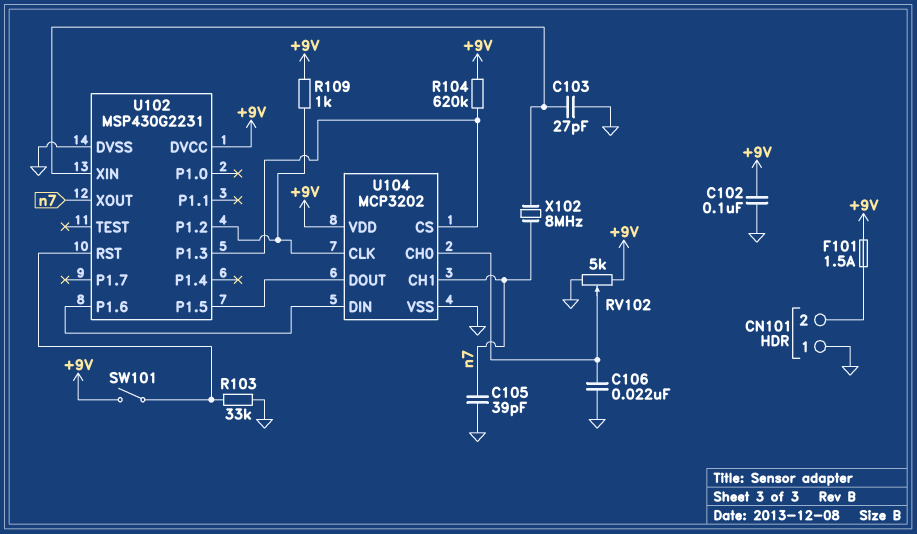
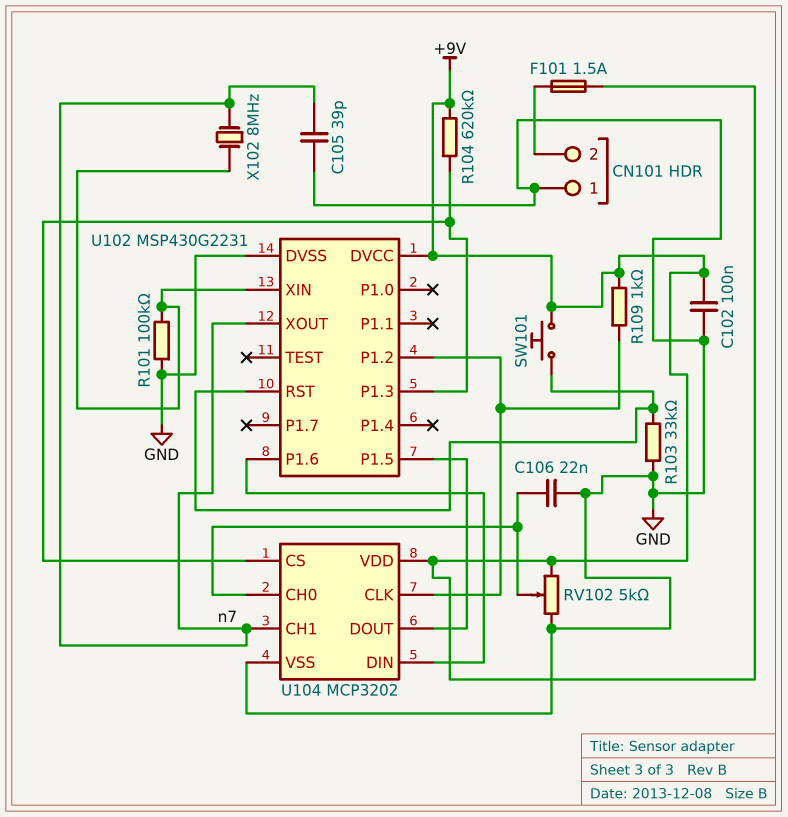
C103: 27pF (GND, U102/XIN) -> none
R101: none -> 100k (GND, U102/XIN)
SW101: switch (+9V, U102/RST) -> button (+9V, U102/RST)

